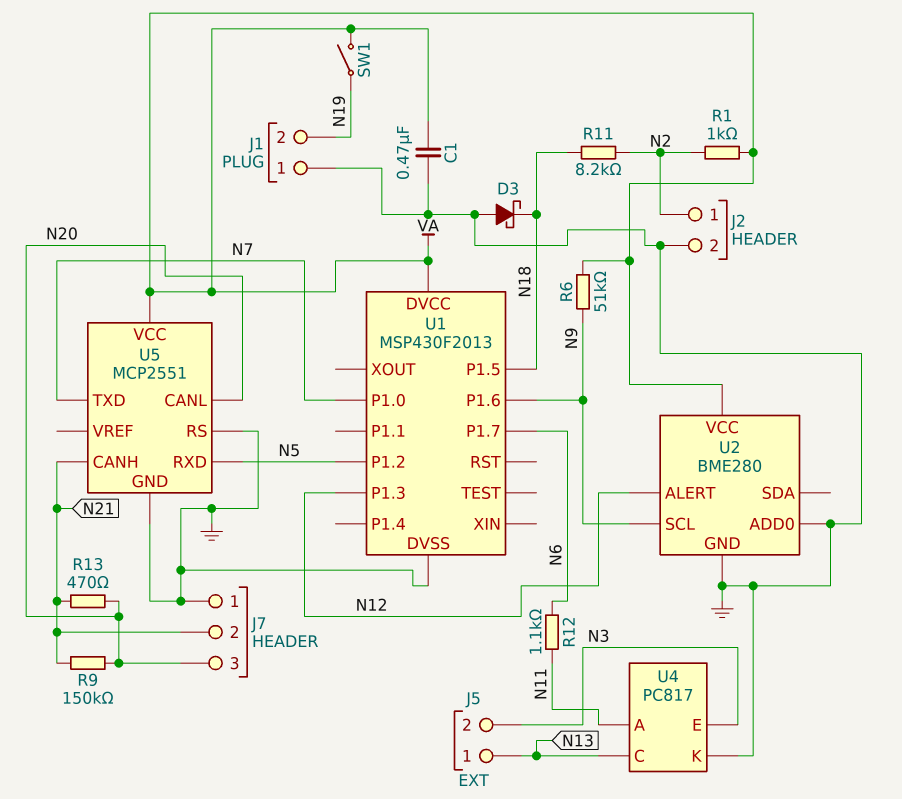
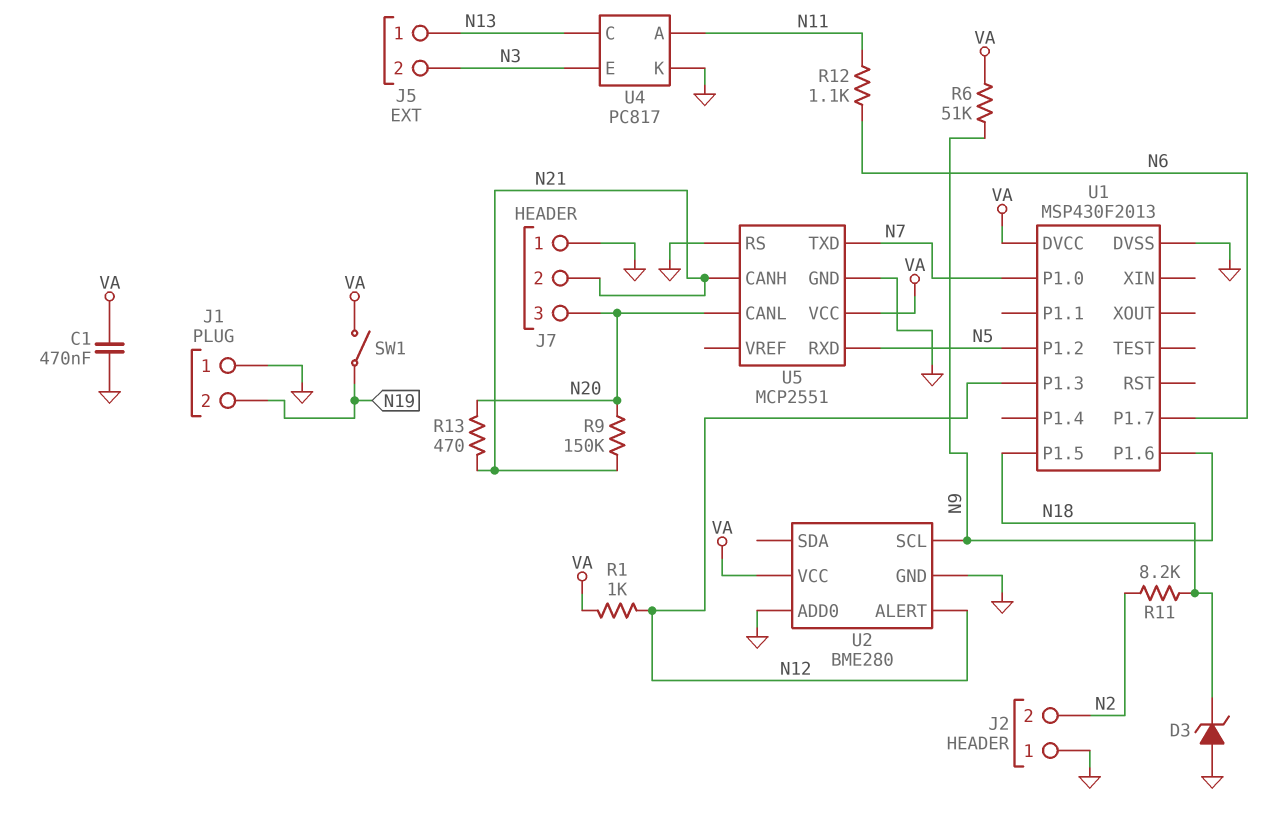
D3: schottky (A GND, K N18) -> zener (A GND, K N18)
J2 pin 1: N2 -> GND
J2 pin 2: GND -> N2
R1: 1k (N2, VA) -> 1k (N12, VA)

